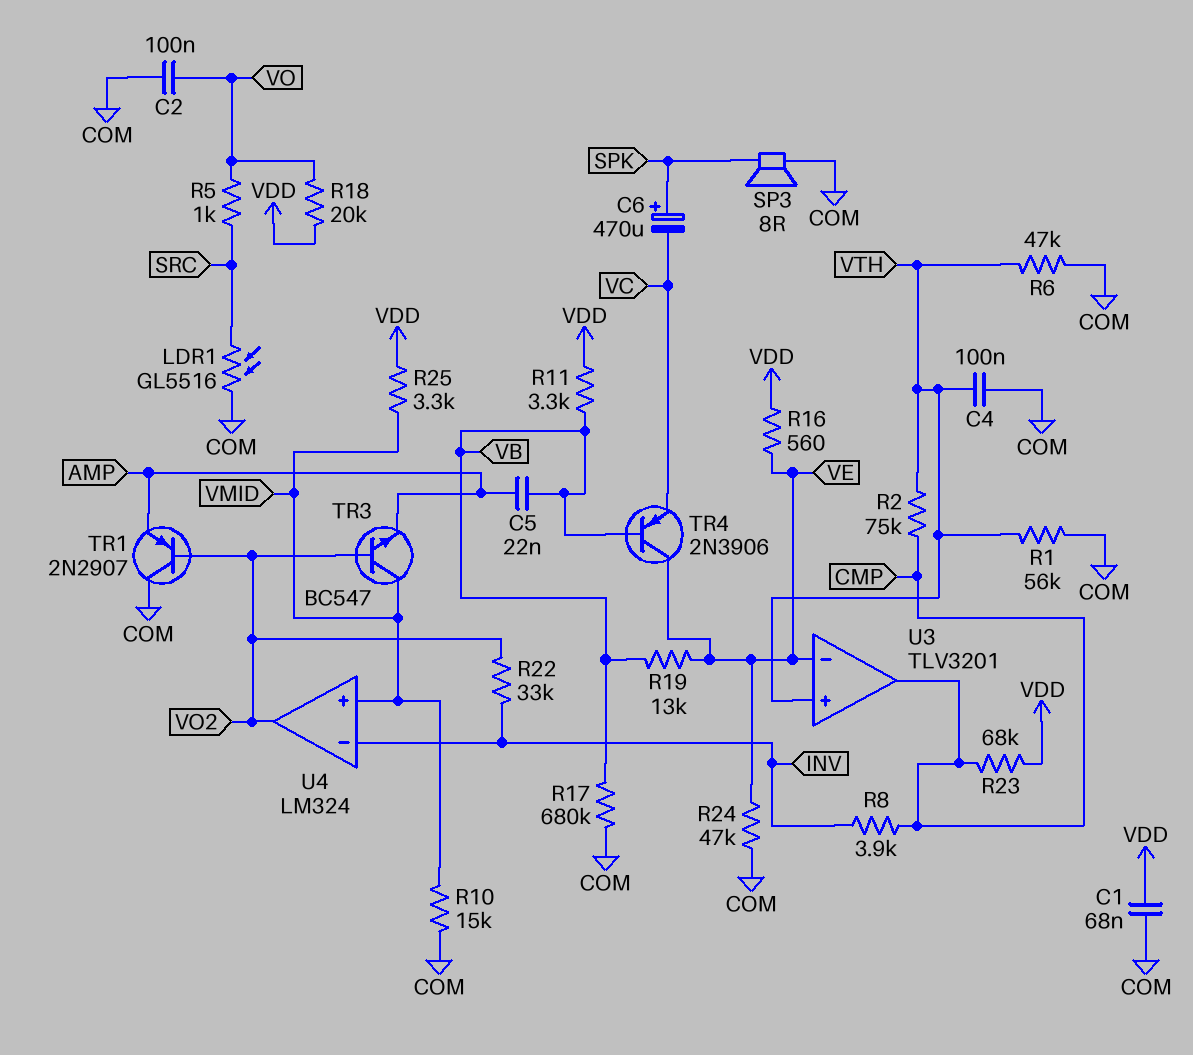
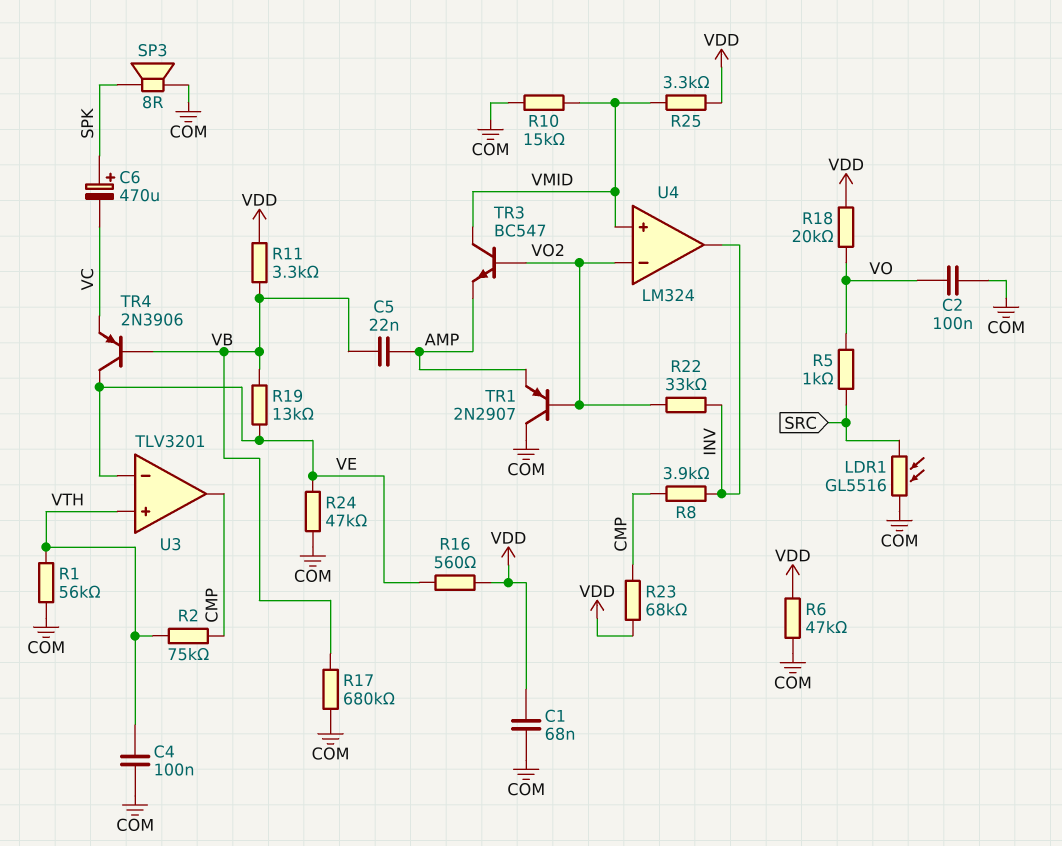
R6: 47k (COM, VTH) -> 47k (COM, VDD)
U4 pin in-: INV -> VO2
U4 pin out: VO2 -> INV

